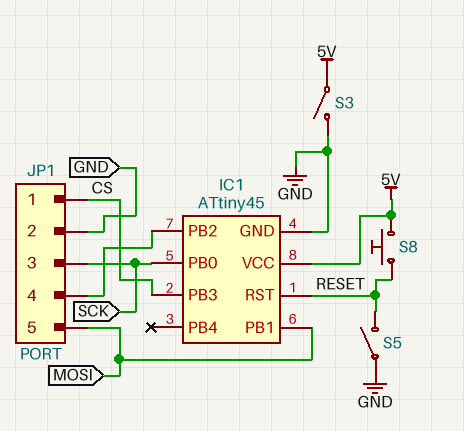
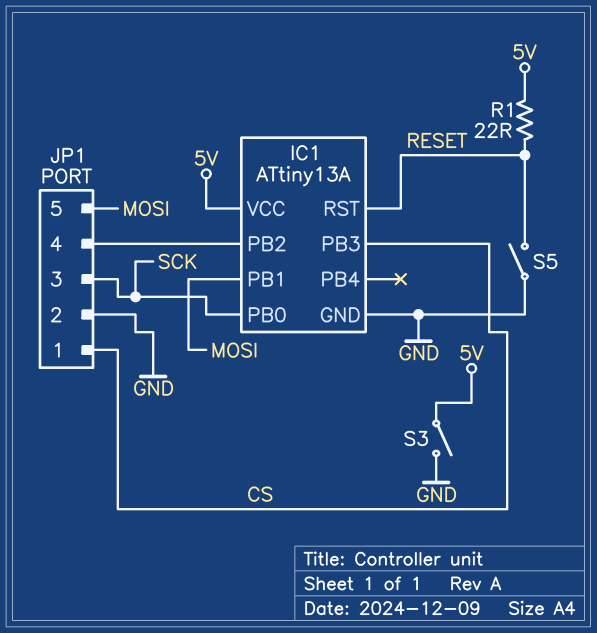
IC1: ATtiny45 -> ATtiny13A
R1: none -> 22 (5V, RESET)
S8: button (5V, RESET) -> none

